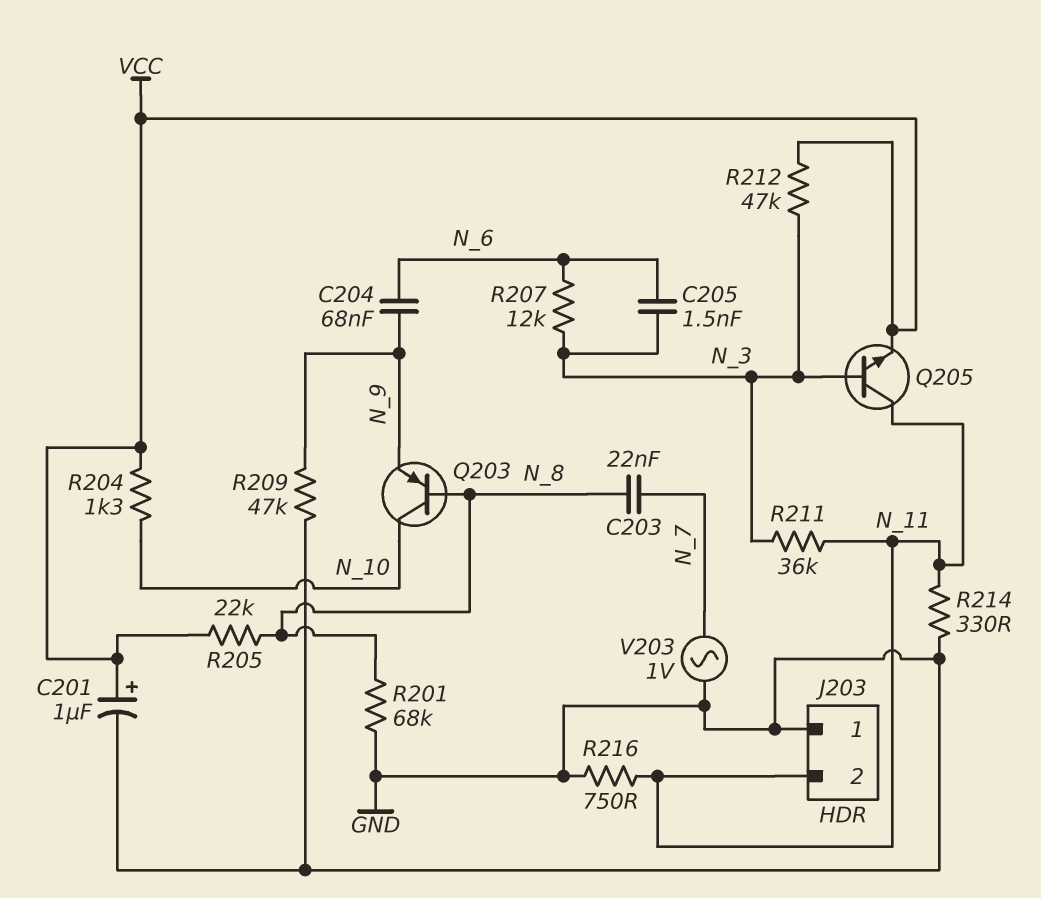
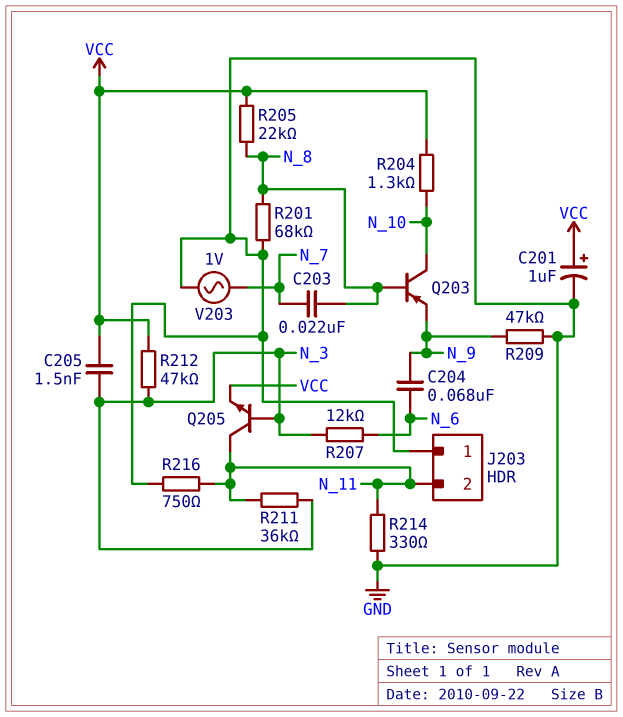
C205: 1.5nF (N_3, N_6) -> 1.5nF (N_3, VCC)

